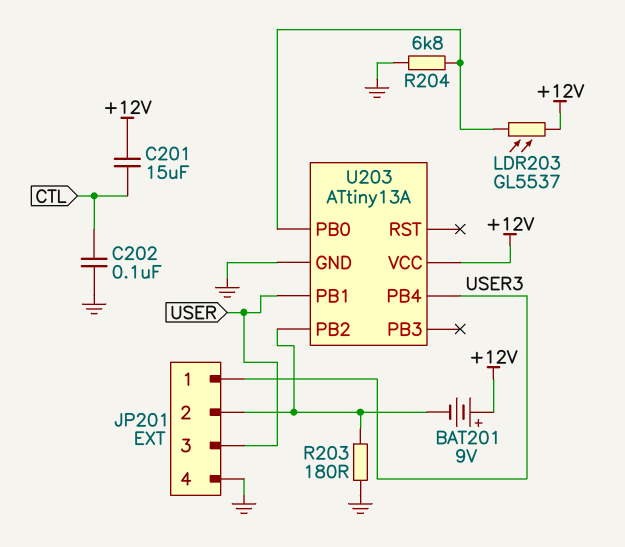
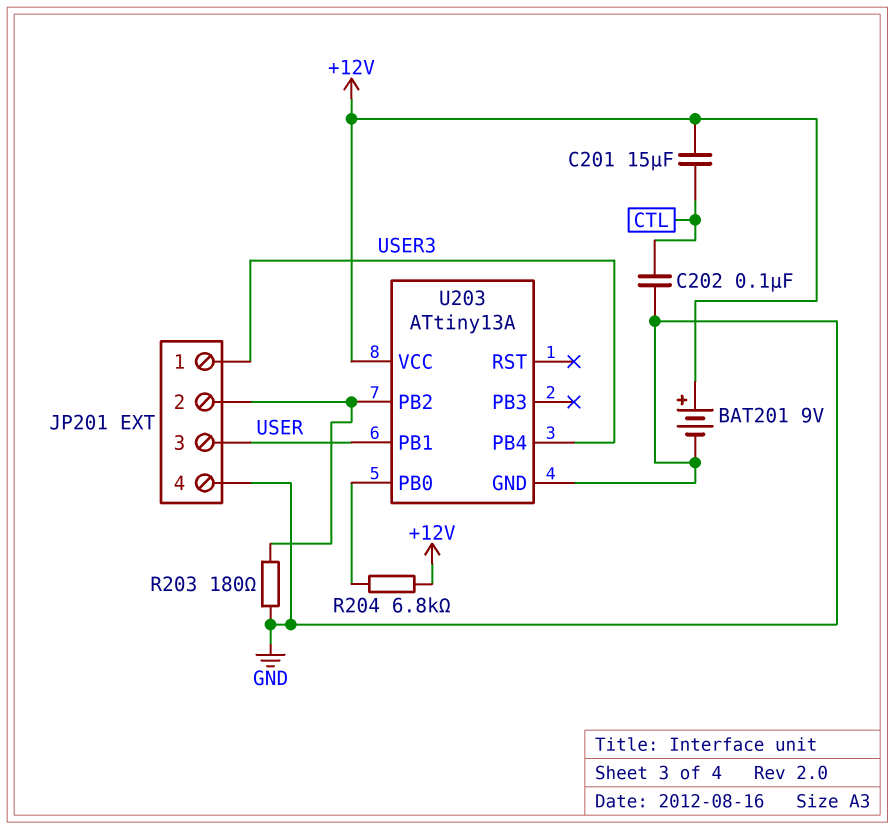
BAT201: 9V (plus +12V, minus JP201/2) -> 9V (plus +12V, minus GND)
LDR203: GL5537 (+12V, U203/PB0) -> none
R204: 6.8k (GND, U203/PB0) -> 6.8k (+12V, U203/PB0)

